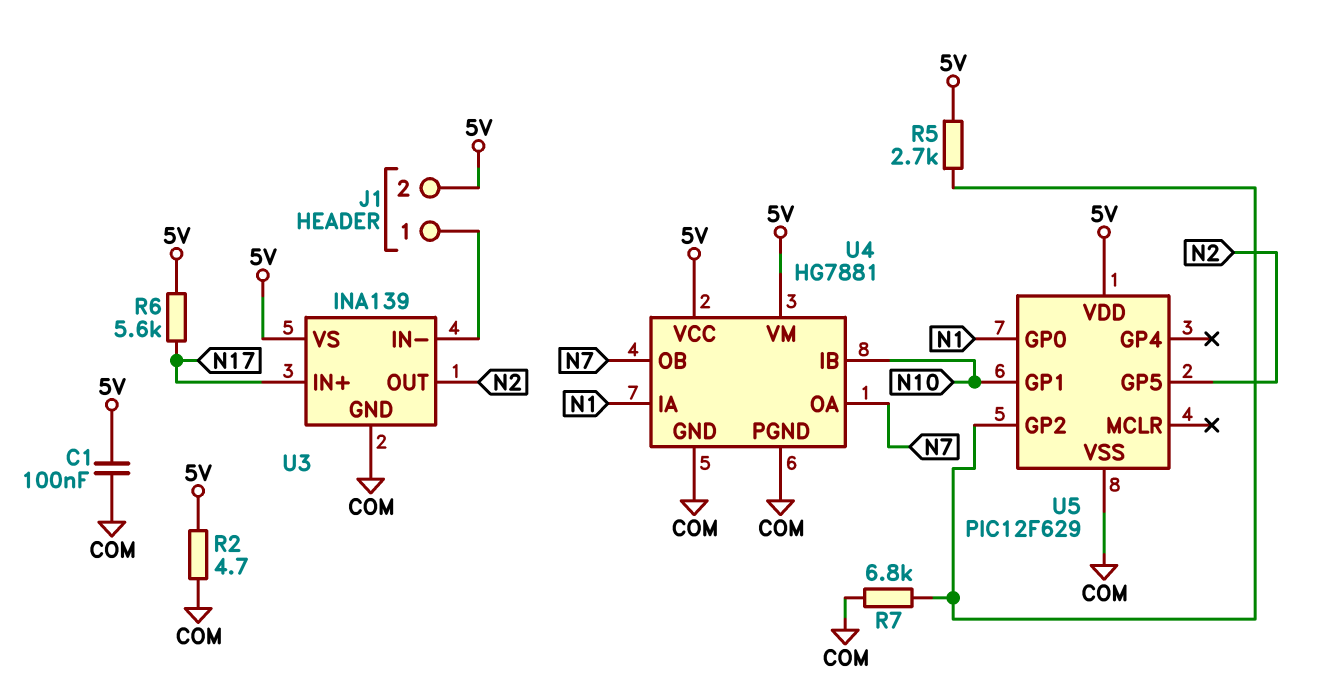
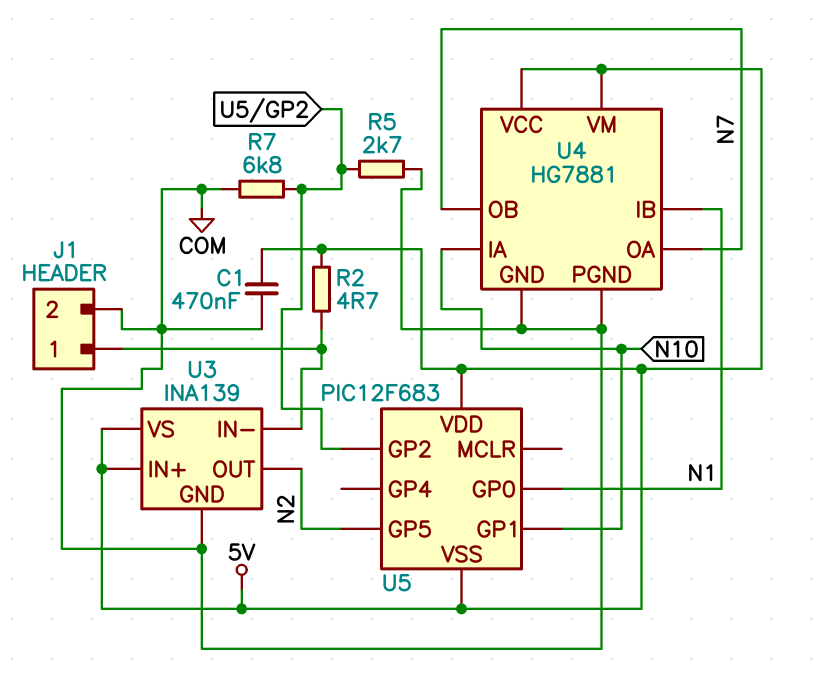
C1: 100nF (5V, COM) -> 470nF (5V, COM)
J1 pin 2: 5V -> COM
R2: 4.7 (5V, COM) -> 4.7 (5V, J1/1)
R5: 2.7k (5V, U5/GP2) -> 2.7k (COM, U5/GP2)
R6: 5.6k (5V, N17) -> none
U3 pin IN+: N17 -> 5V
U4 pin IA: N1 -> N10
U4 pin IB: N10 -> N1
U5: PIC12F629 -> PIC12F683
U5 pin VSS: COM -> 5V

